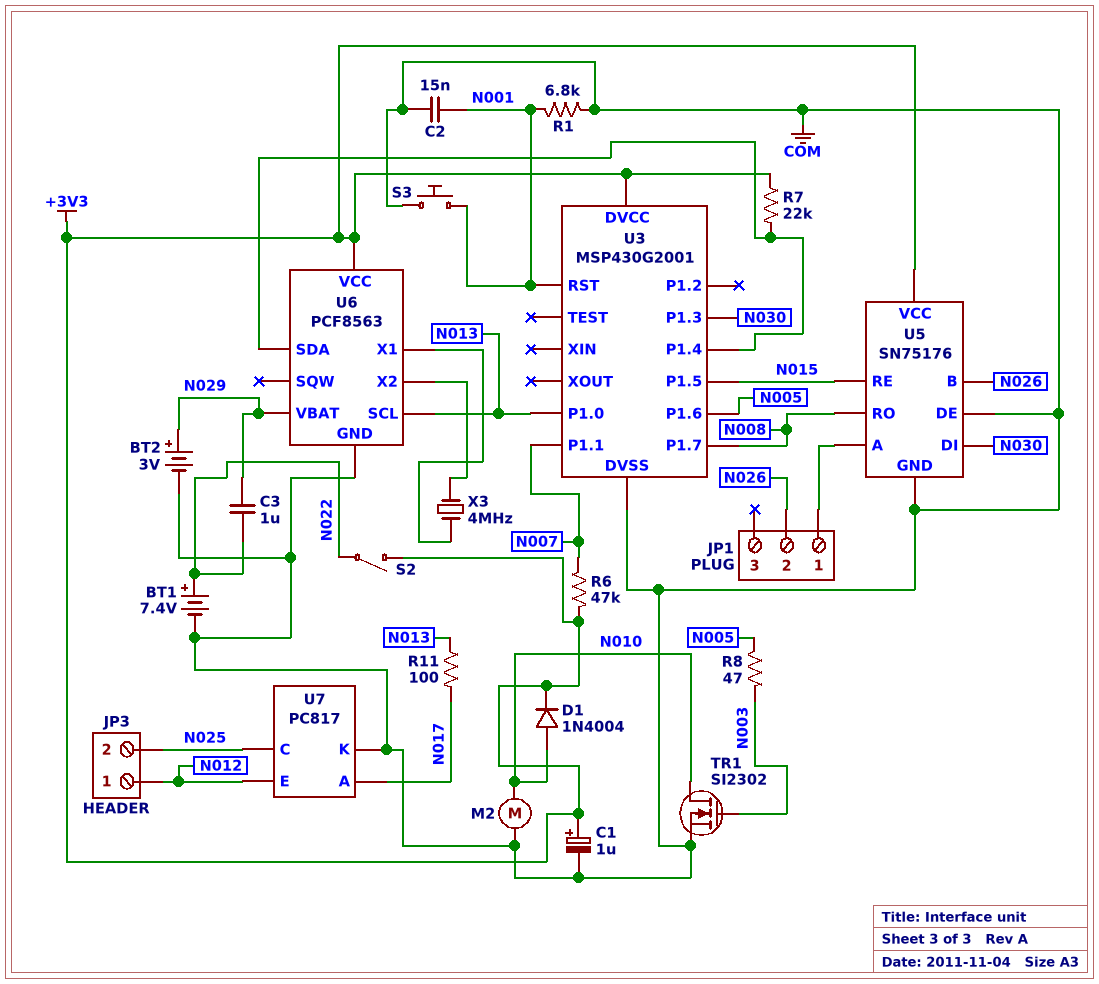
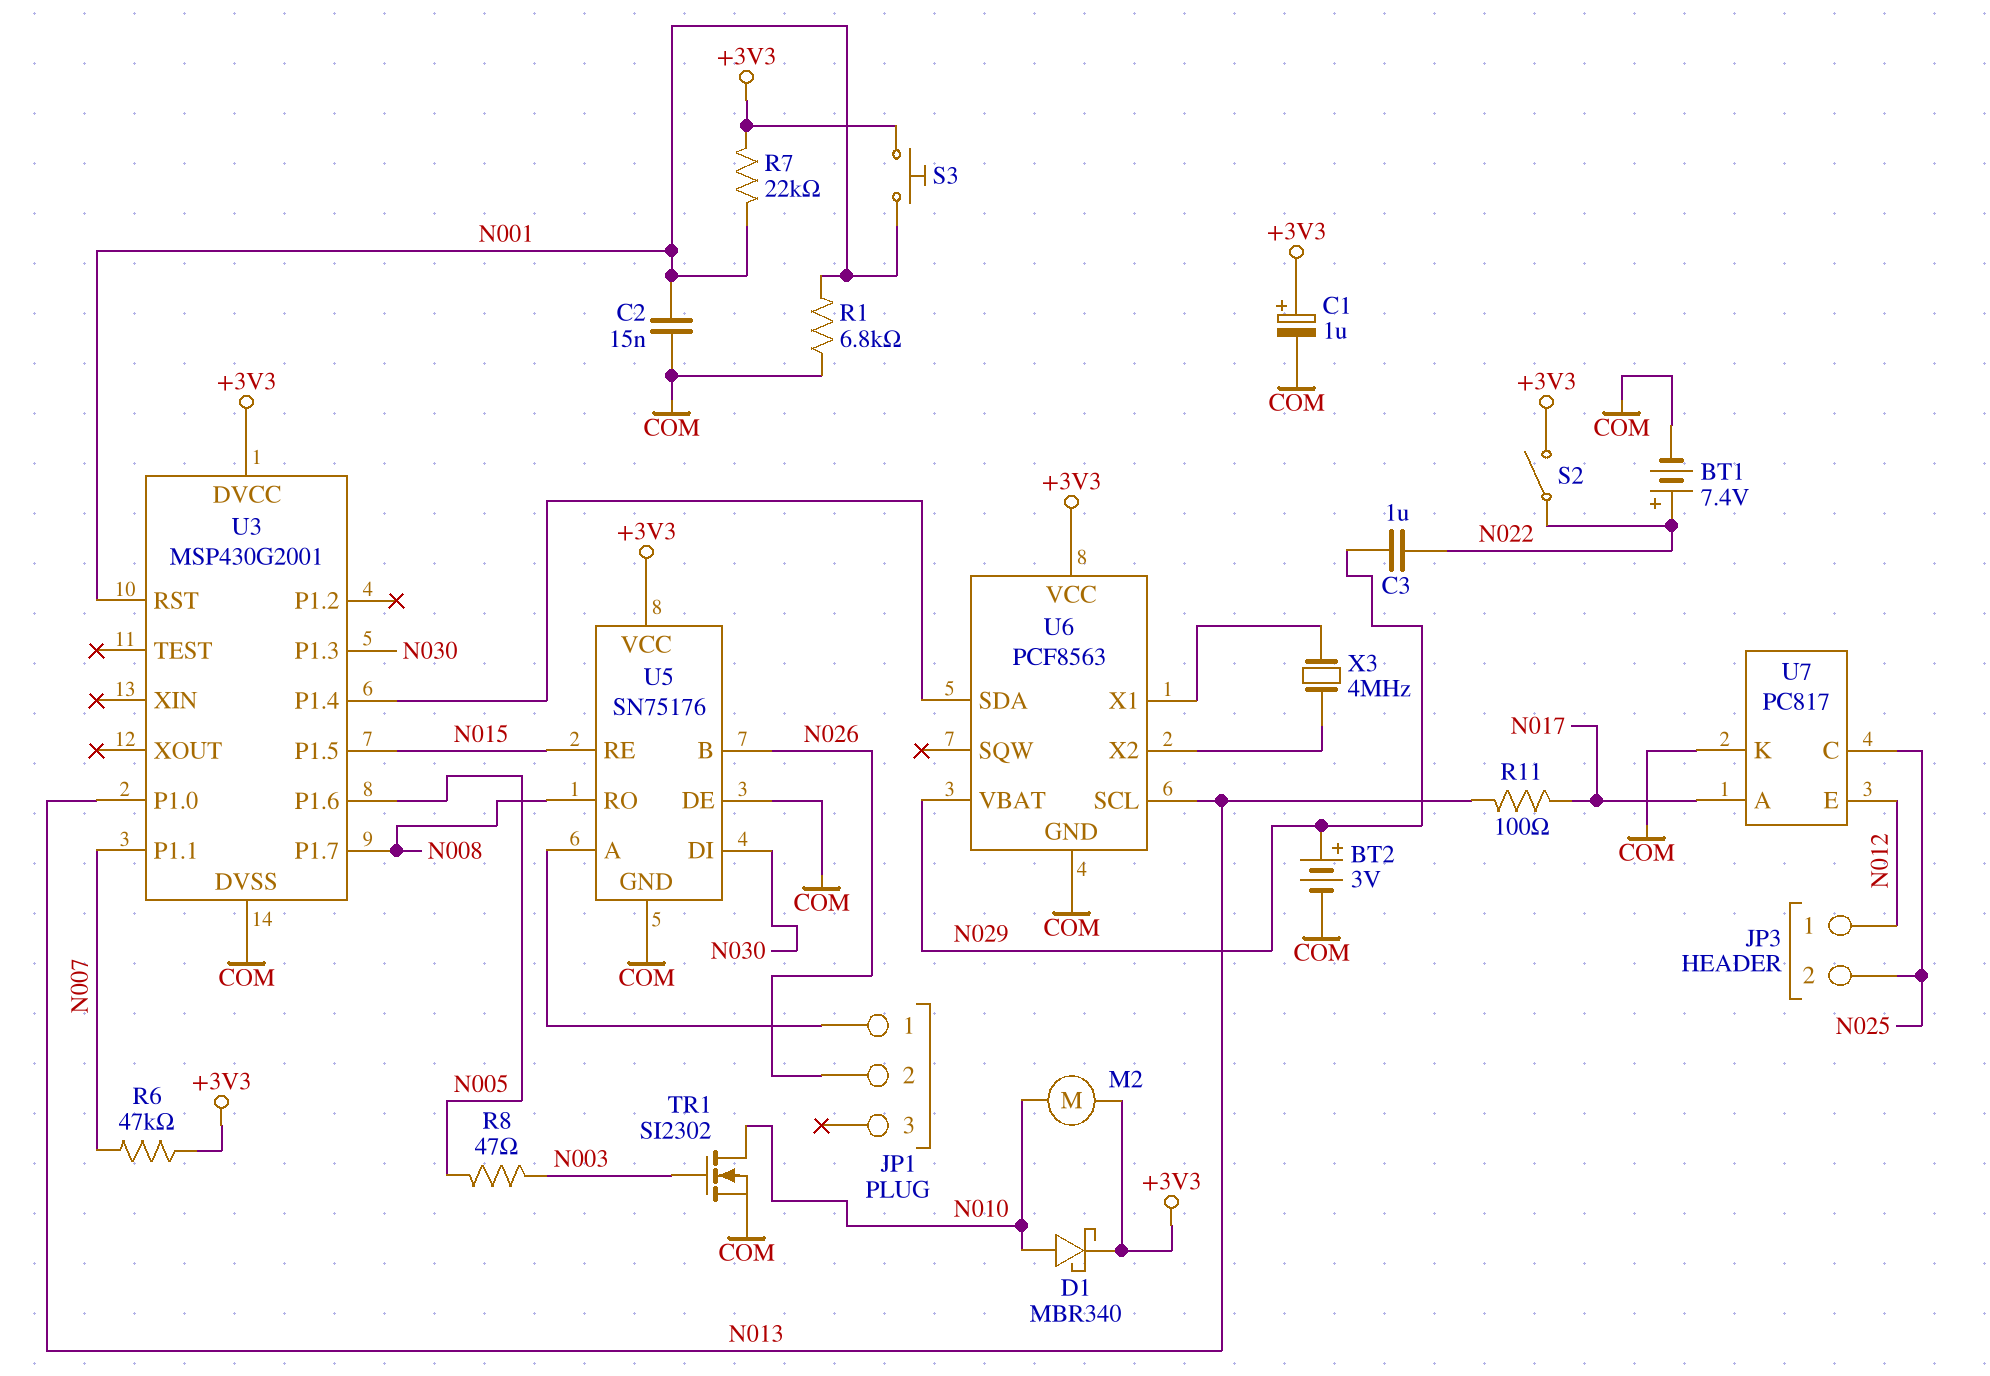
D1: diode 1N4004 (A N010, K +3V3) -> schottky MBR340 (A N010, K +3V3)
M2: motor (COM, N010) -> motor (+3V3, N010)
R7: 22k (+3V3, U3/P1.4) -> 22k (+3V3, N001)
S3: button (COM, N001) -> button (+3V3, N001)

